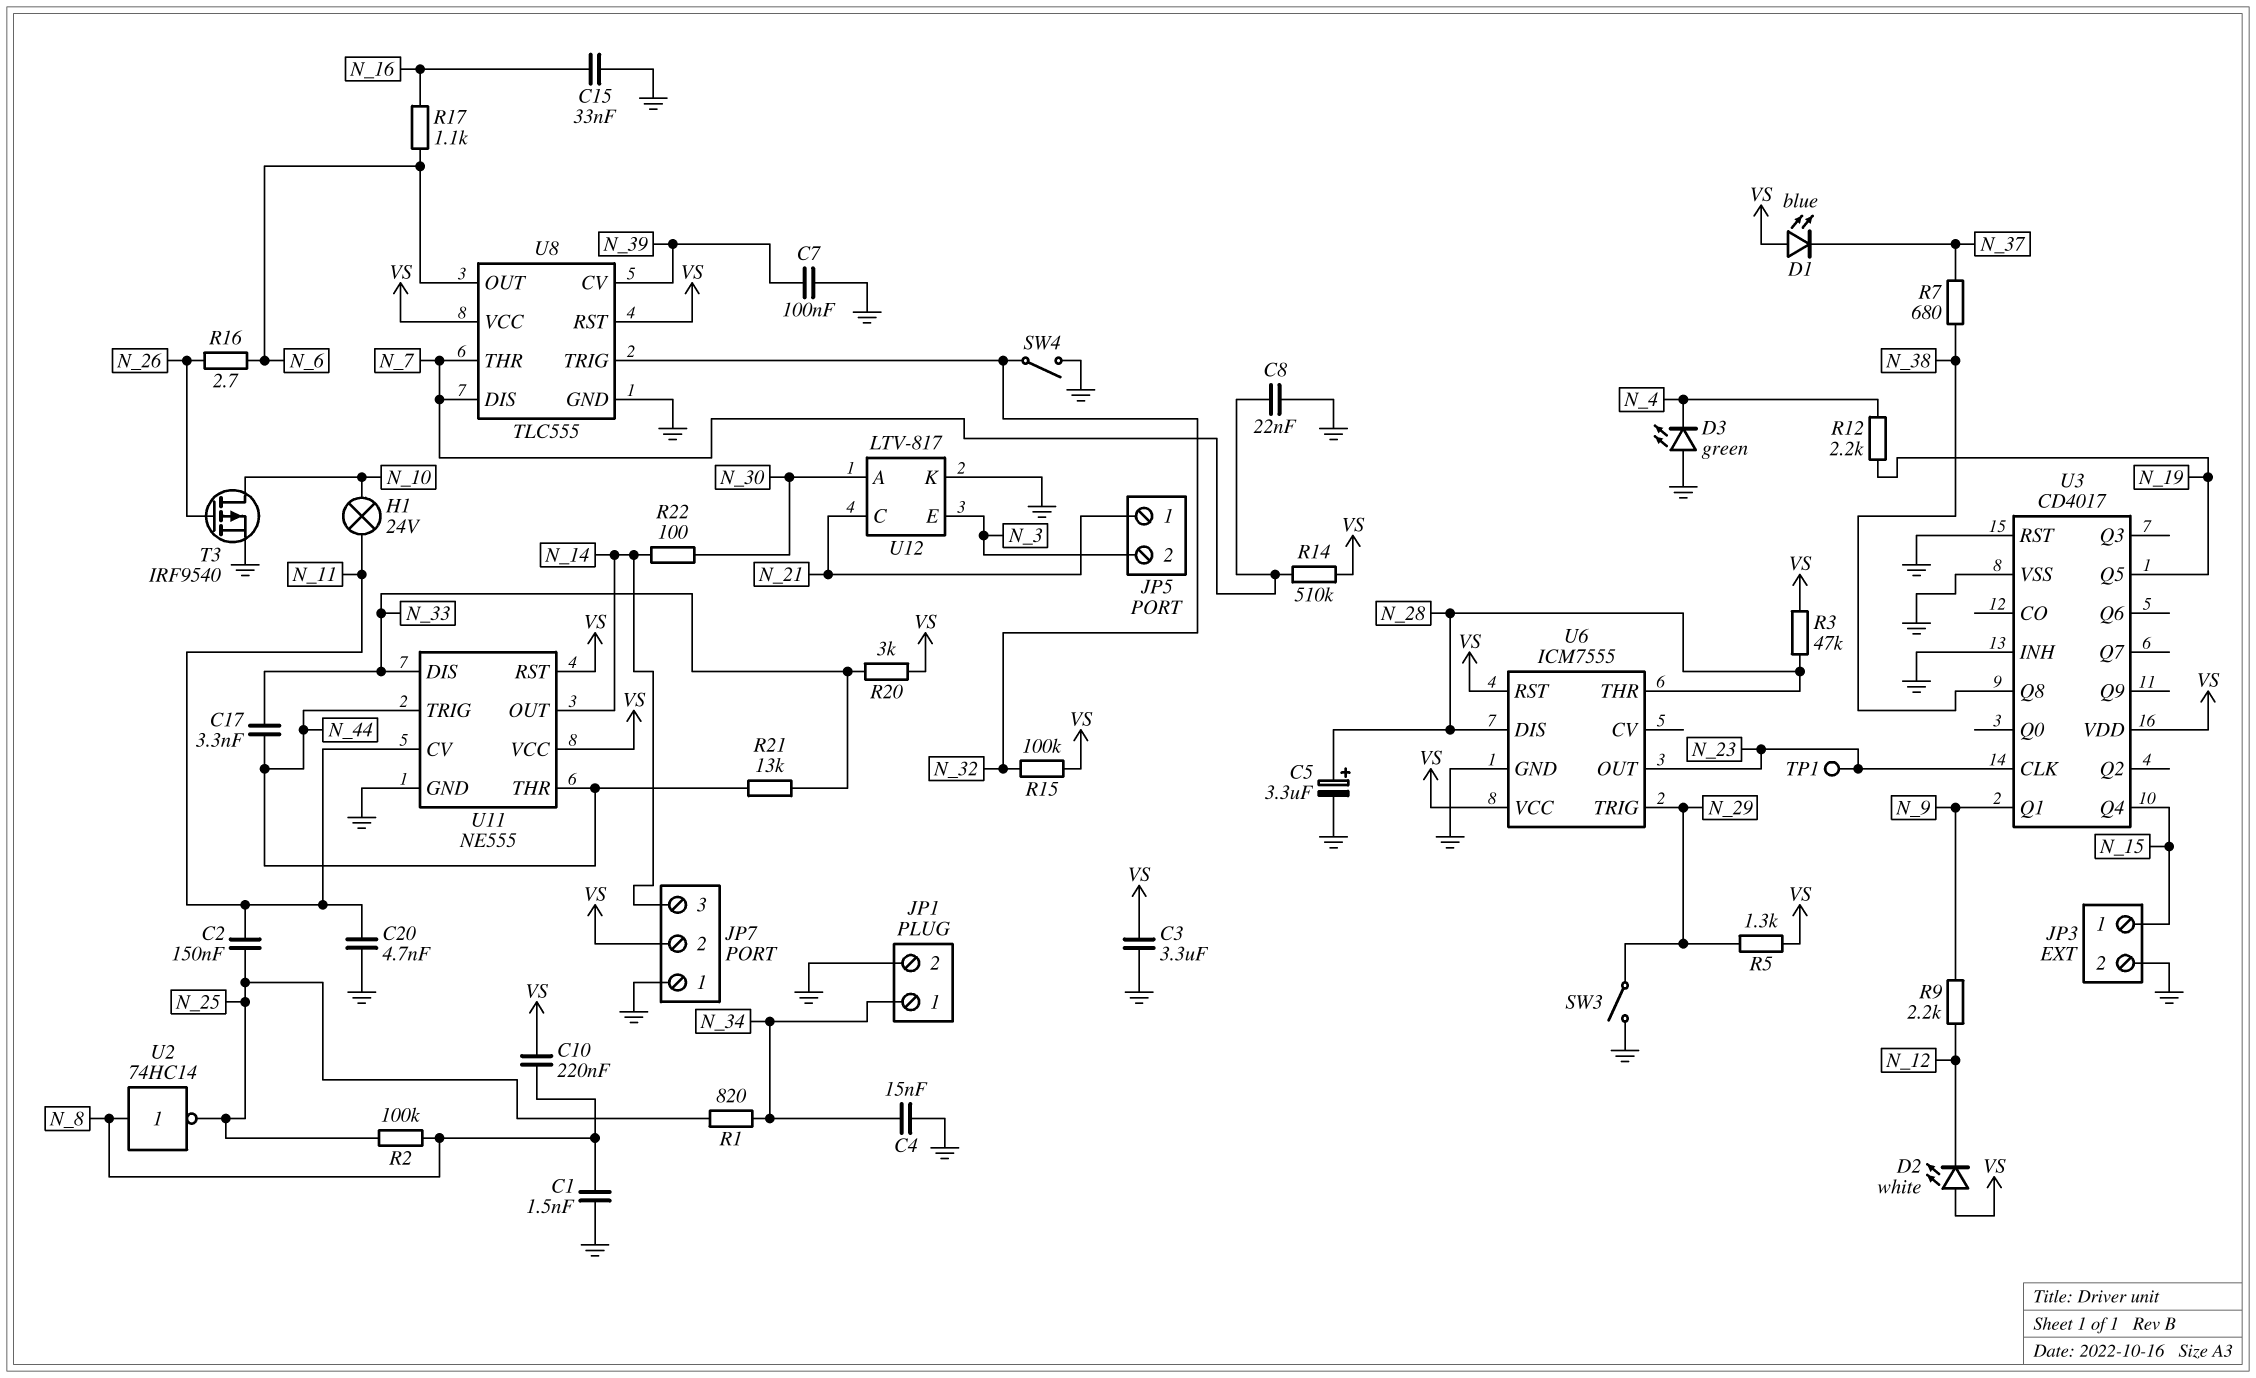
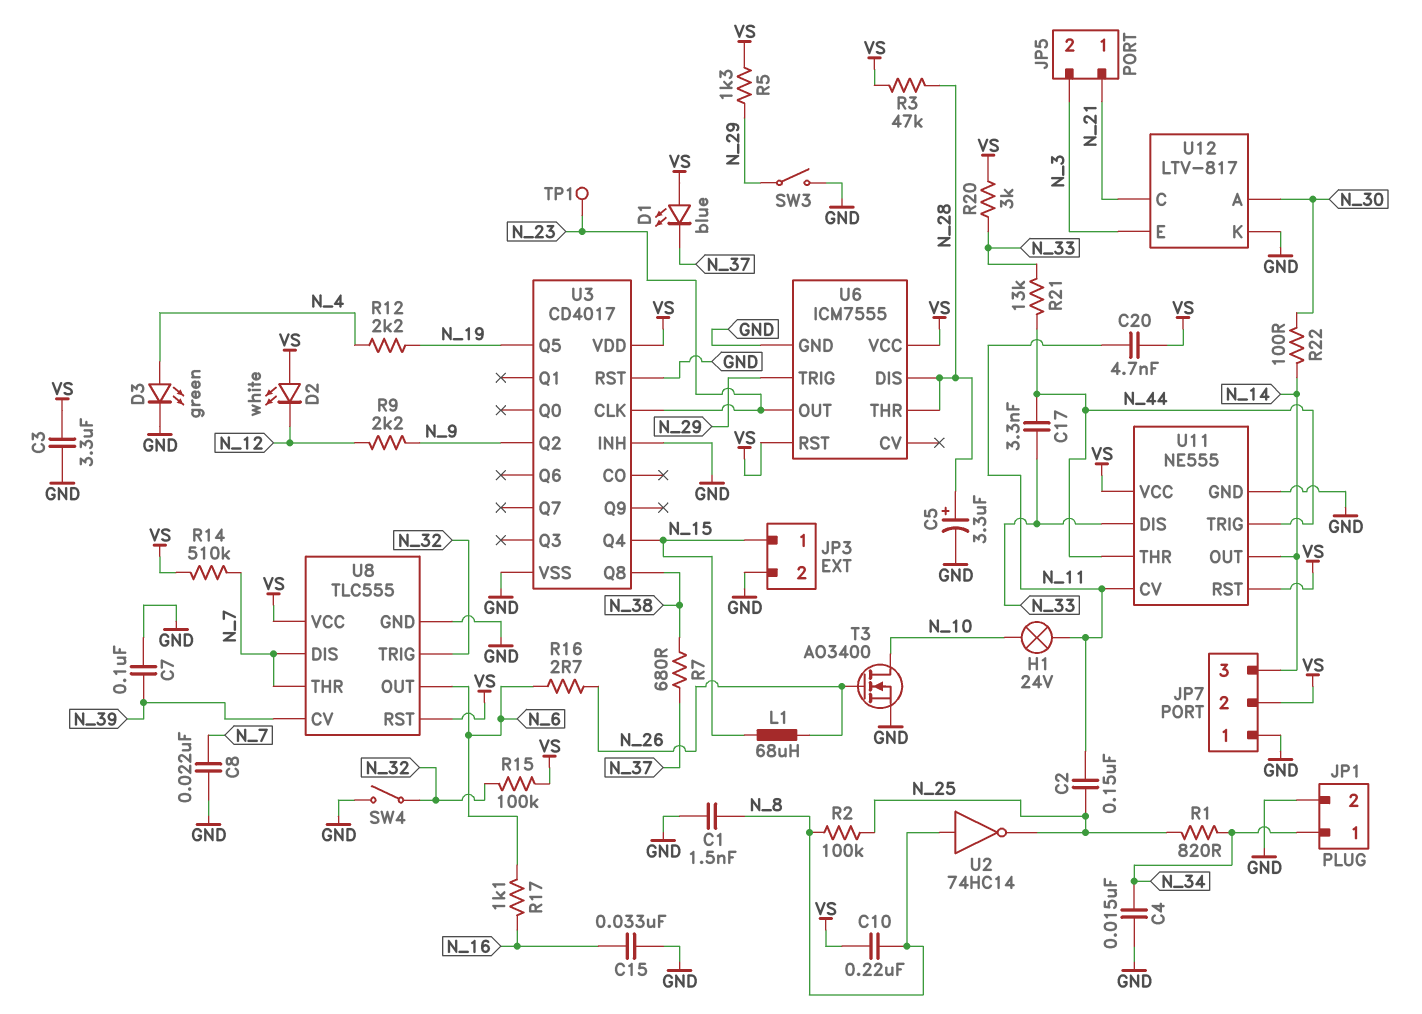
C20: 4.7nF (GND, N_11) -> 4.7nF (N_11, VS)
D3: LED green (A GND, K N_4) -> LED green (A N_4, K GND)
L1: none -> 68uH (N_15, N_26)
T3: PMOS IRF9540 (G N_26, D N_10, S GND) -> NMOS AO3400 (G N_26, D N_10, S GND)
U3 pin Q1: N_9 -> none
U3 pin Q2: none -> N_9

